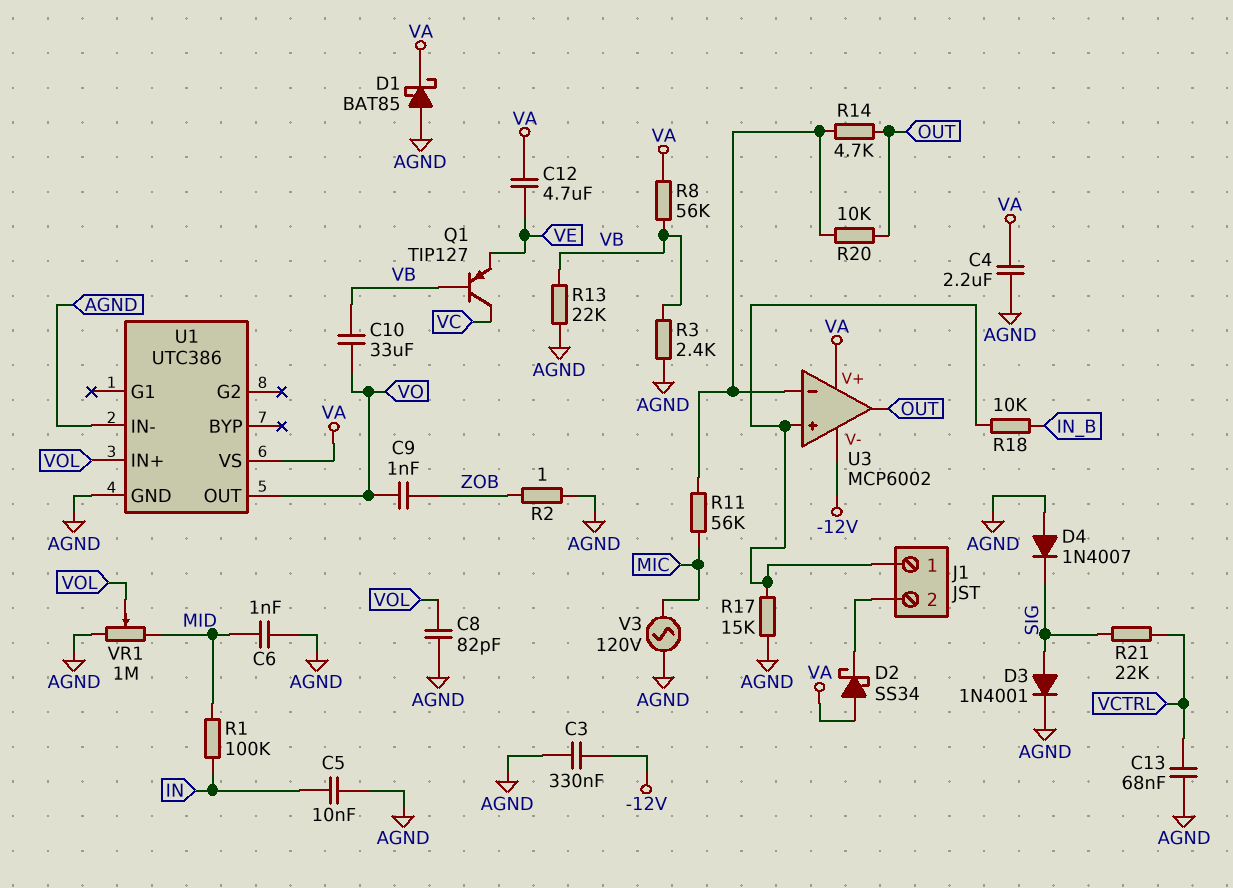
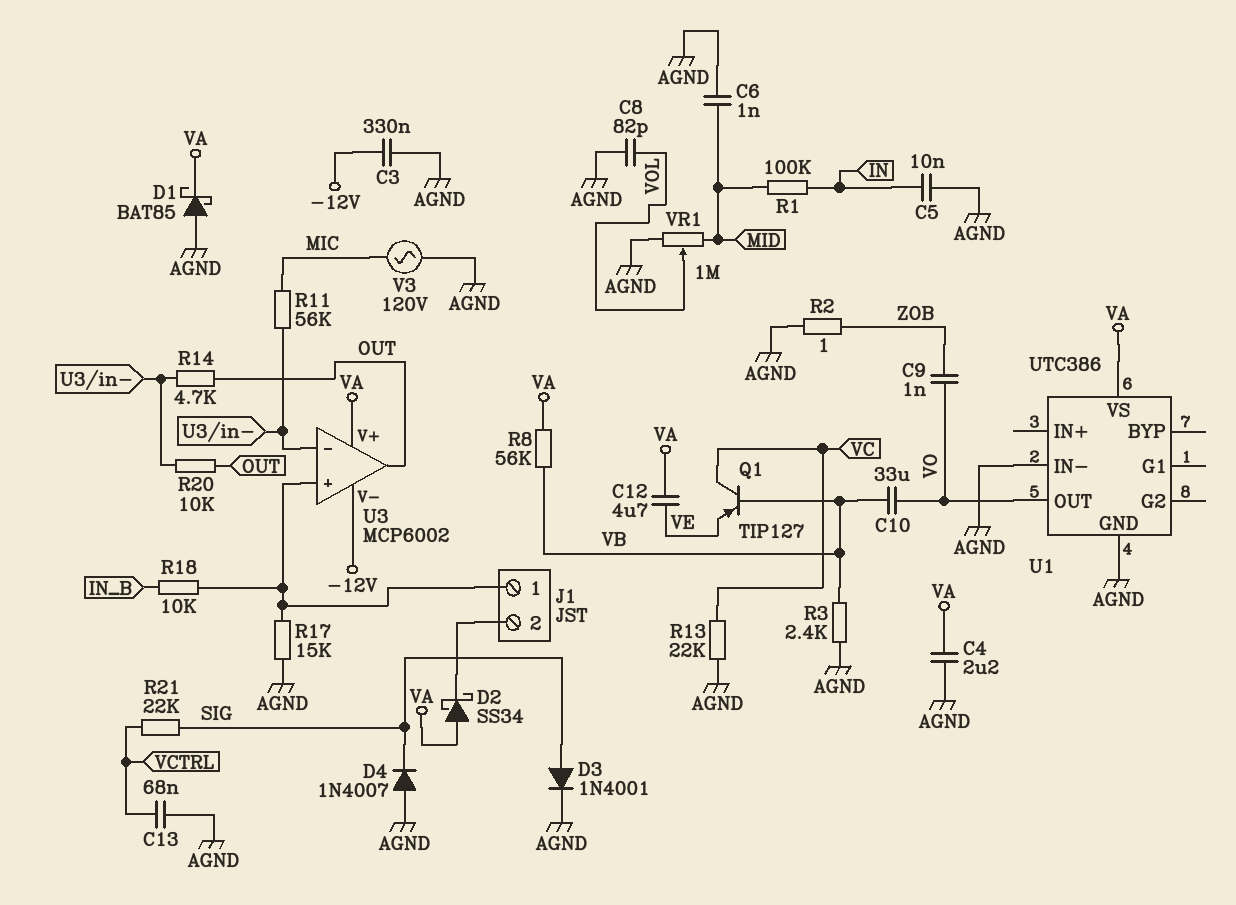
R13: 22k (AGND, VB) -> 22k (AGND, VC)
U1 pin IN+: VOL -> none

